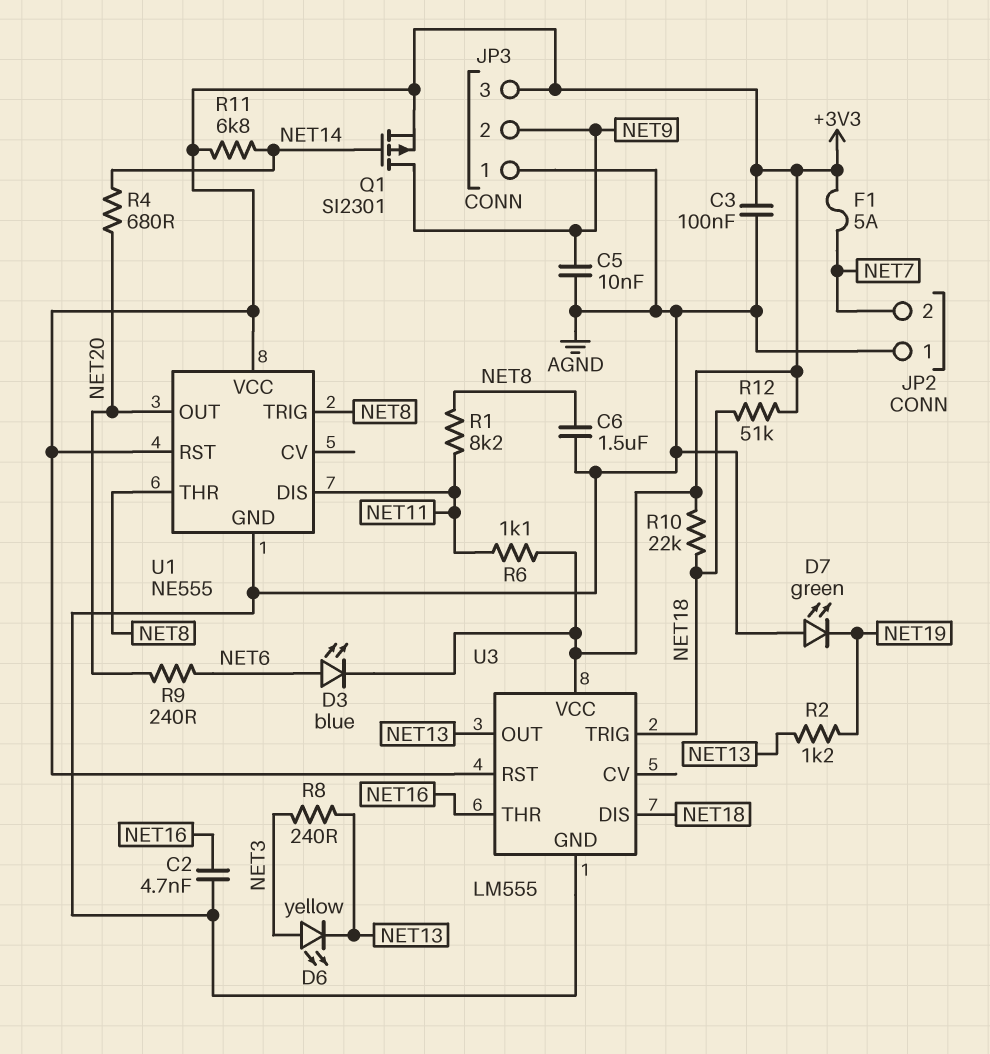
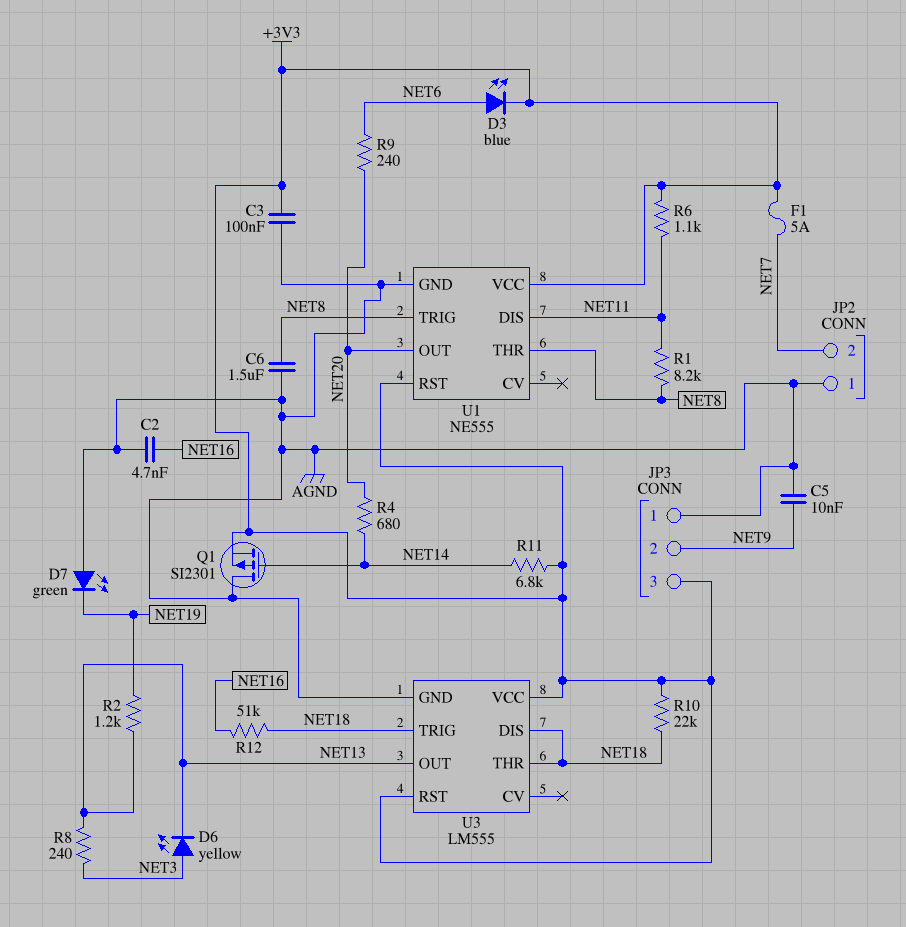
Q1: PMOS SI2301 (G NET14, D NET9, S +3V3) -> PMOS SI2301 (G NET14, D AGND, S +3V3)
R12: 51k (+3V3, NET18) -> 51k (NET16, NET18)
U3 pin THR: NET16 -> NET18

